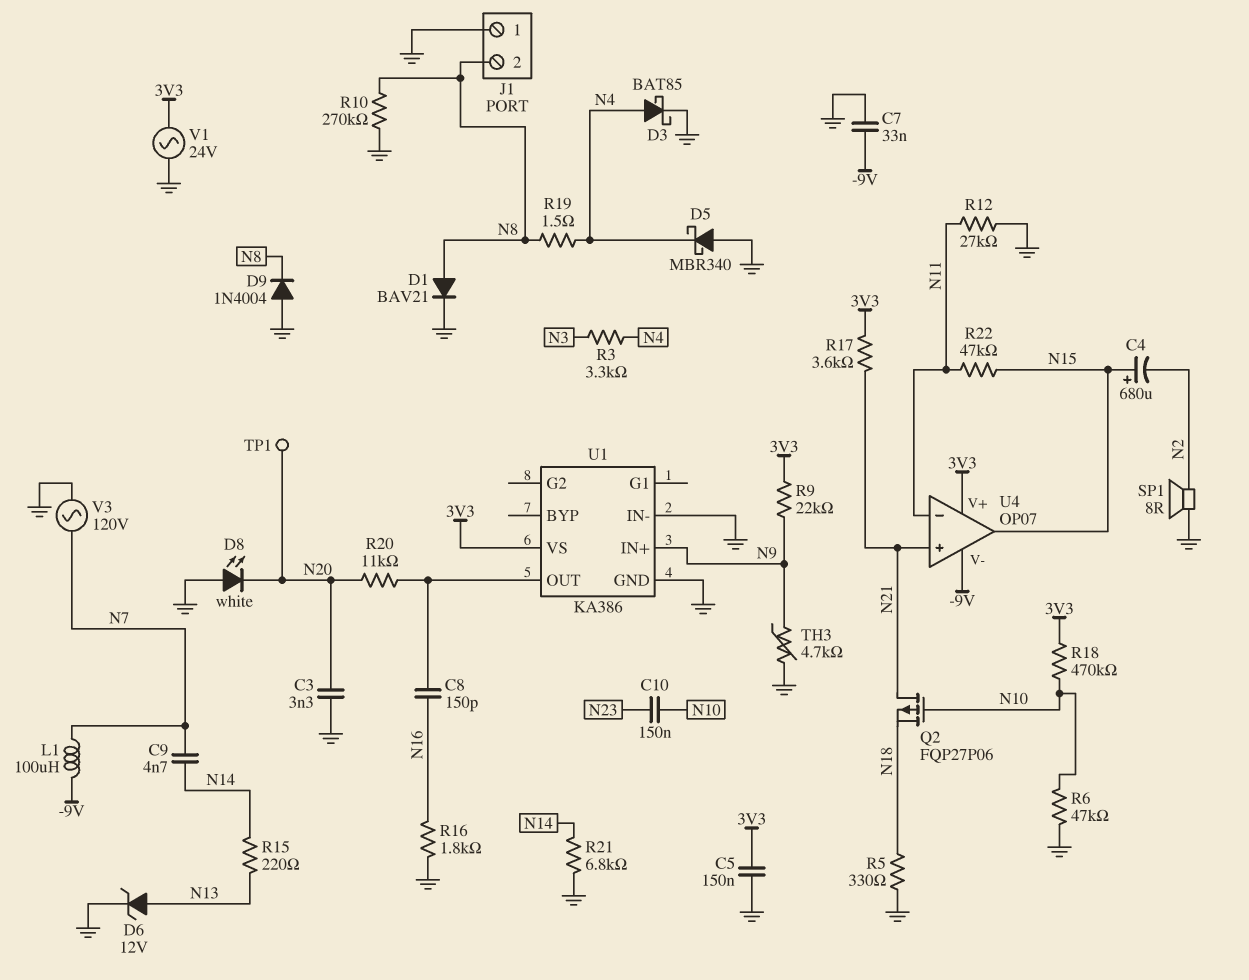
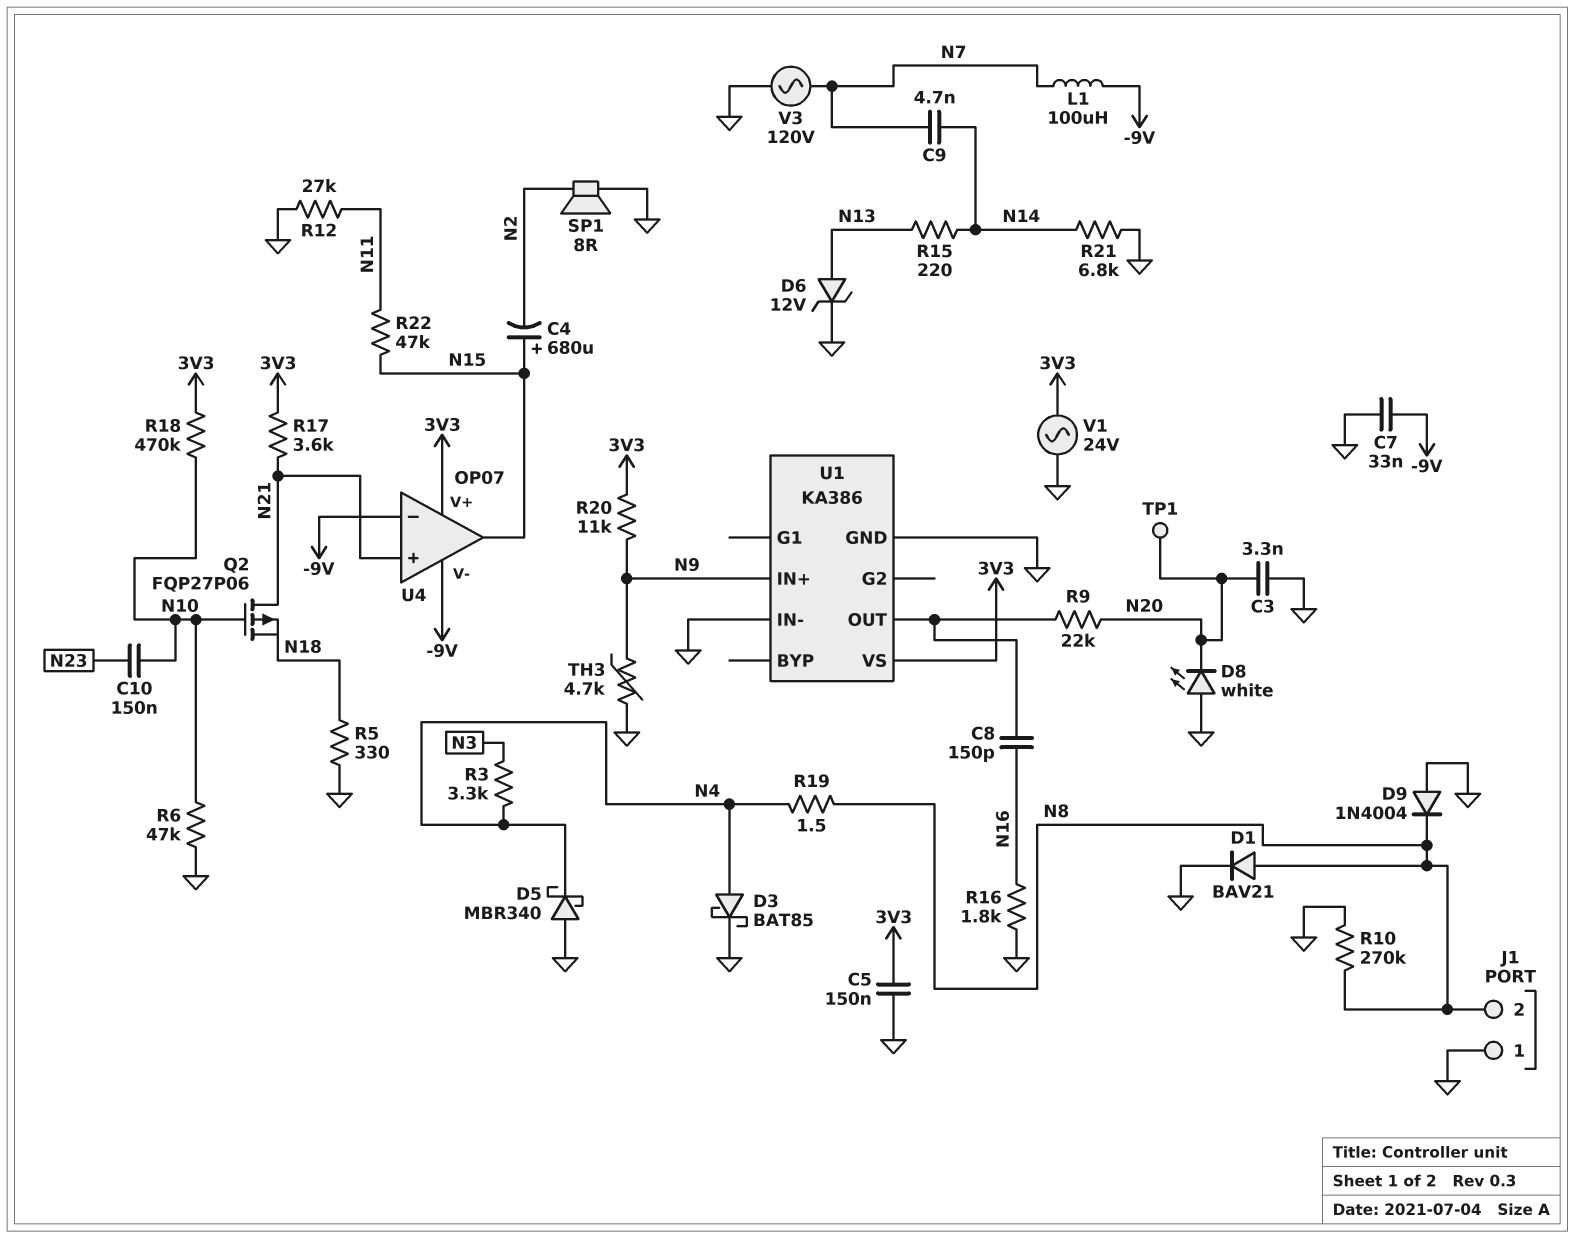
R9: 22k (3V3, N9) -> 22k (N20, U1/OUT)
R20: 11k (N20, U1/OUT) -> 11k (3V3, N9)
U4 pin in-: N11 -> -9V

